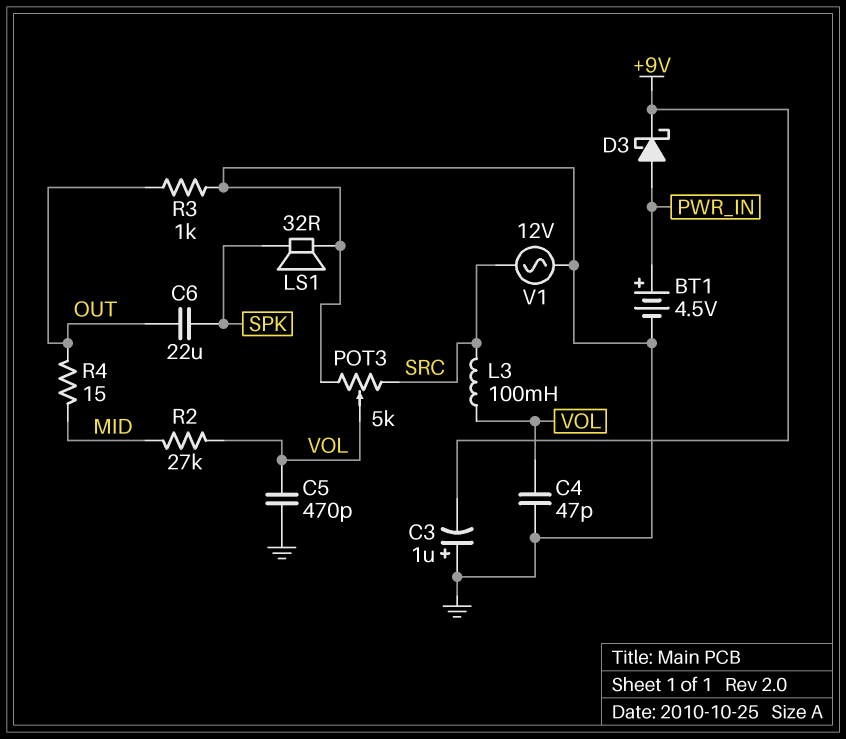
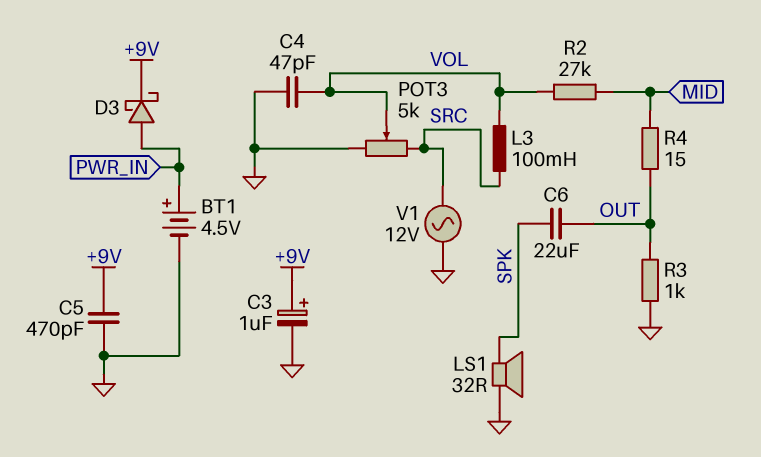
C3: 1uF (plus GND, minus +9V) -> 1uF (plus +9V, minus GND)
C5: 470pF (GND, VOL) -> 470pF (+9V, GND)

